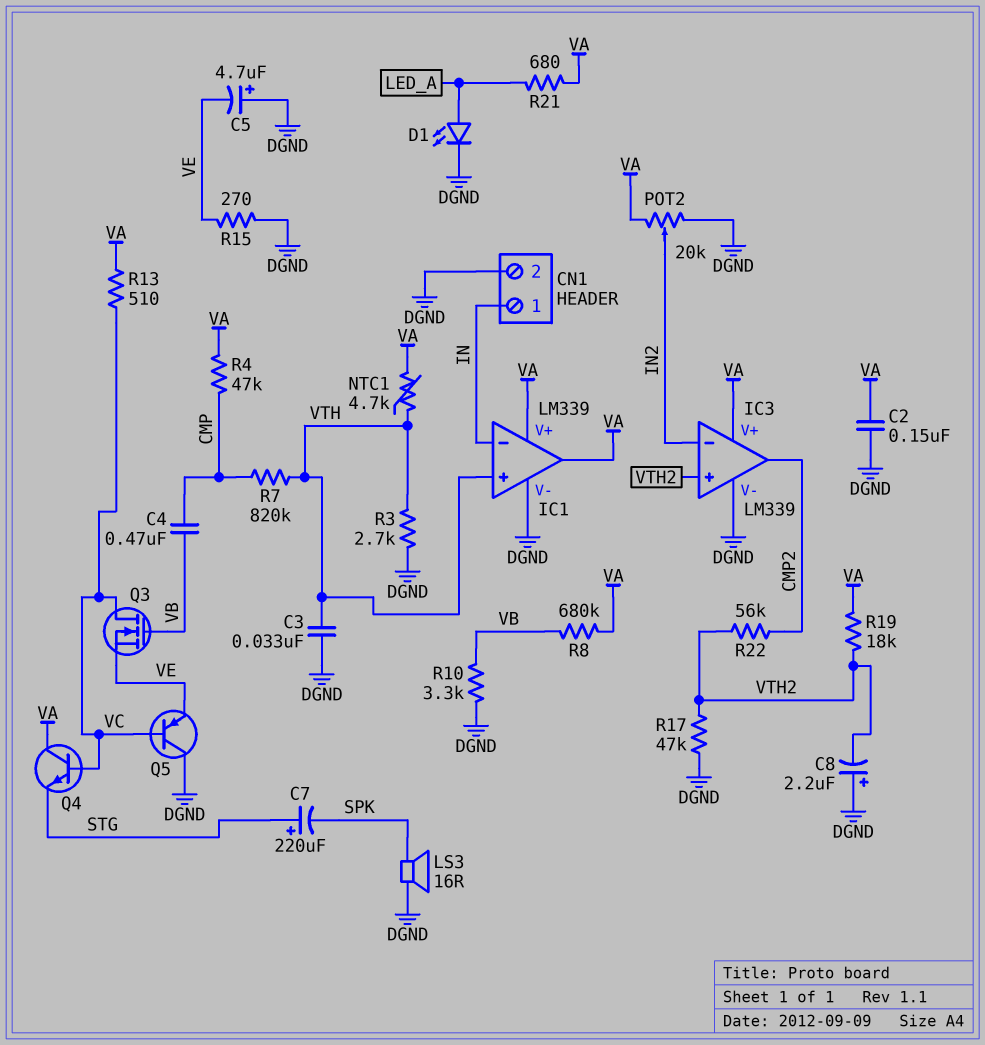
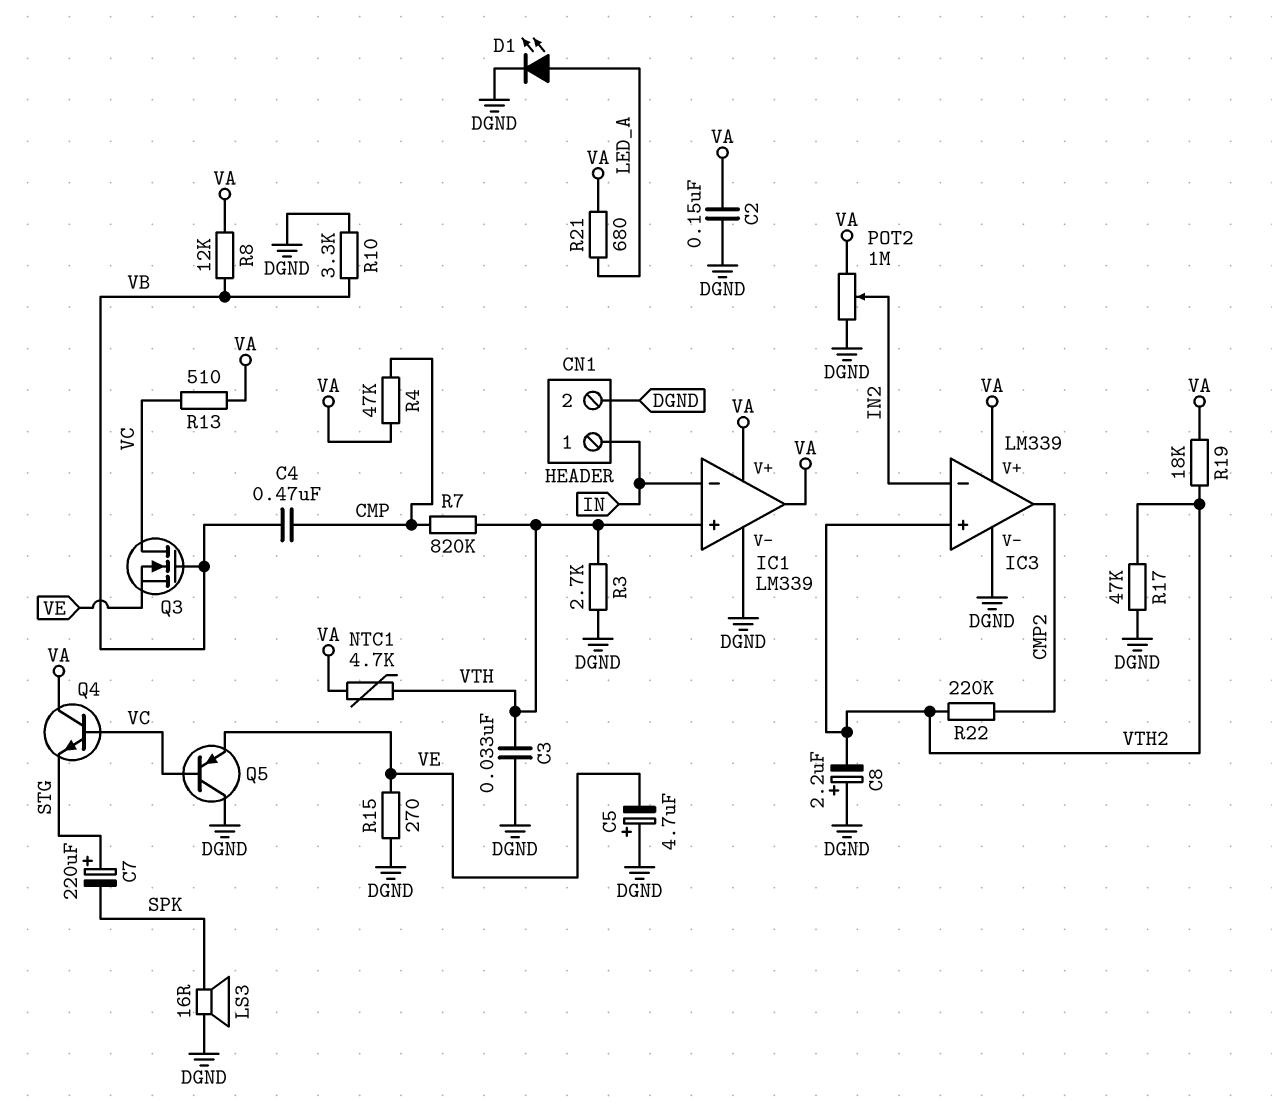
POT2: 20k (DGND, VA, wiper IN2) -> 1M (DGND, VA, wiper IN2)
R8: 680k (VA, VB) -> 12k (VA, VB)
R22: 56k (CMP2, VTH2) -> 220k (CMP2, VTH2)

